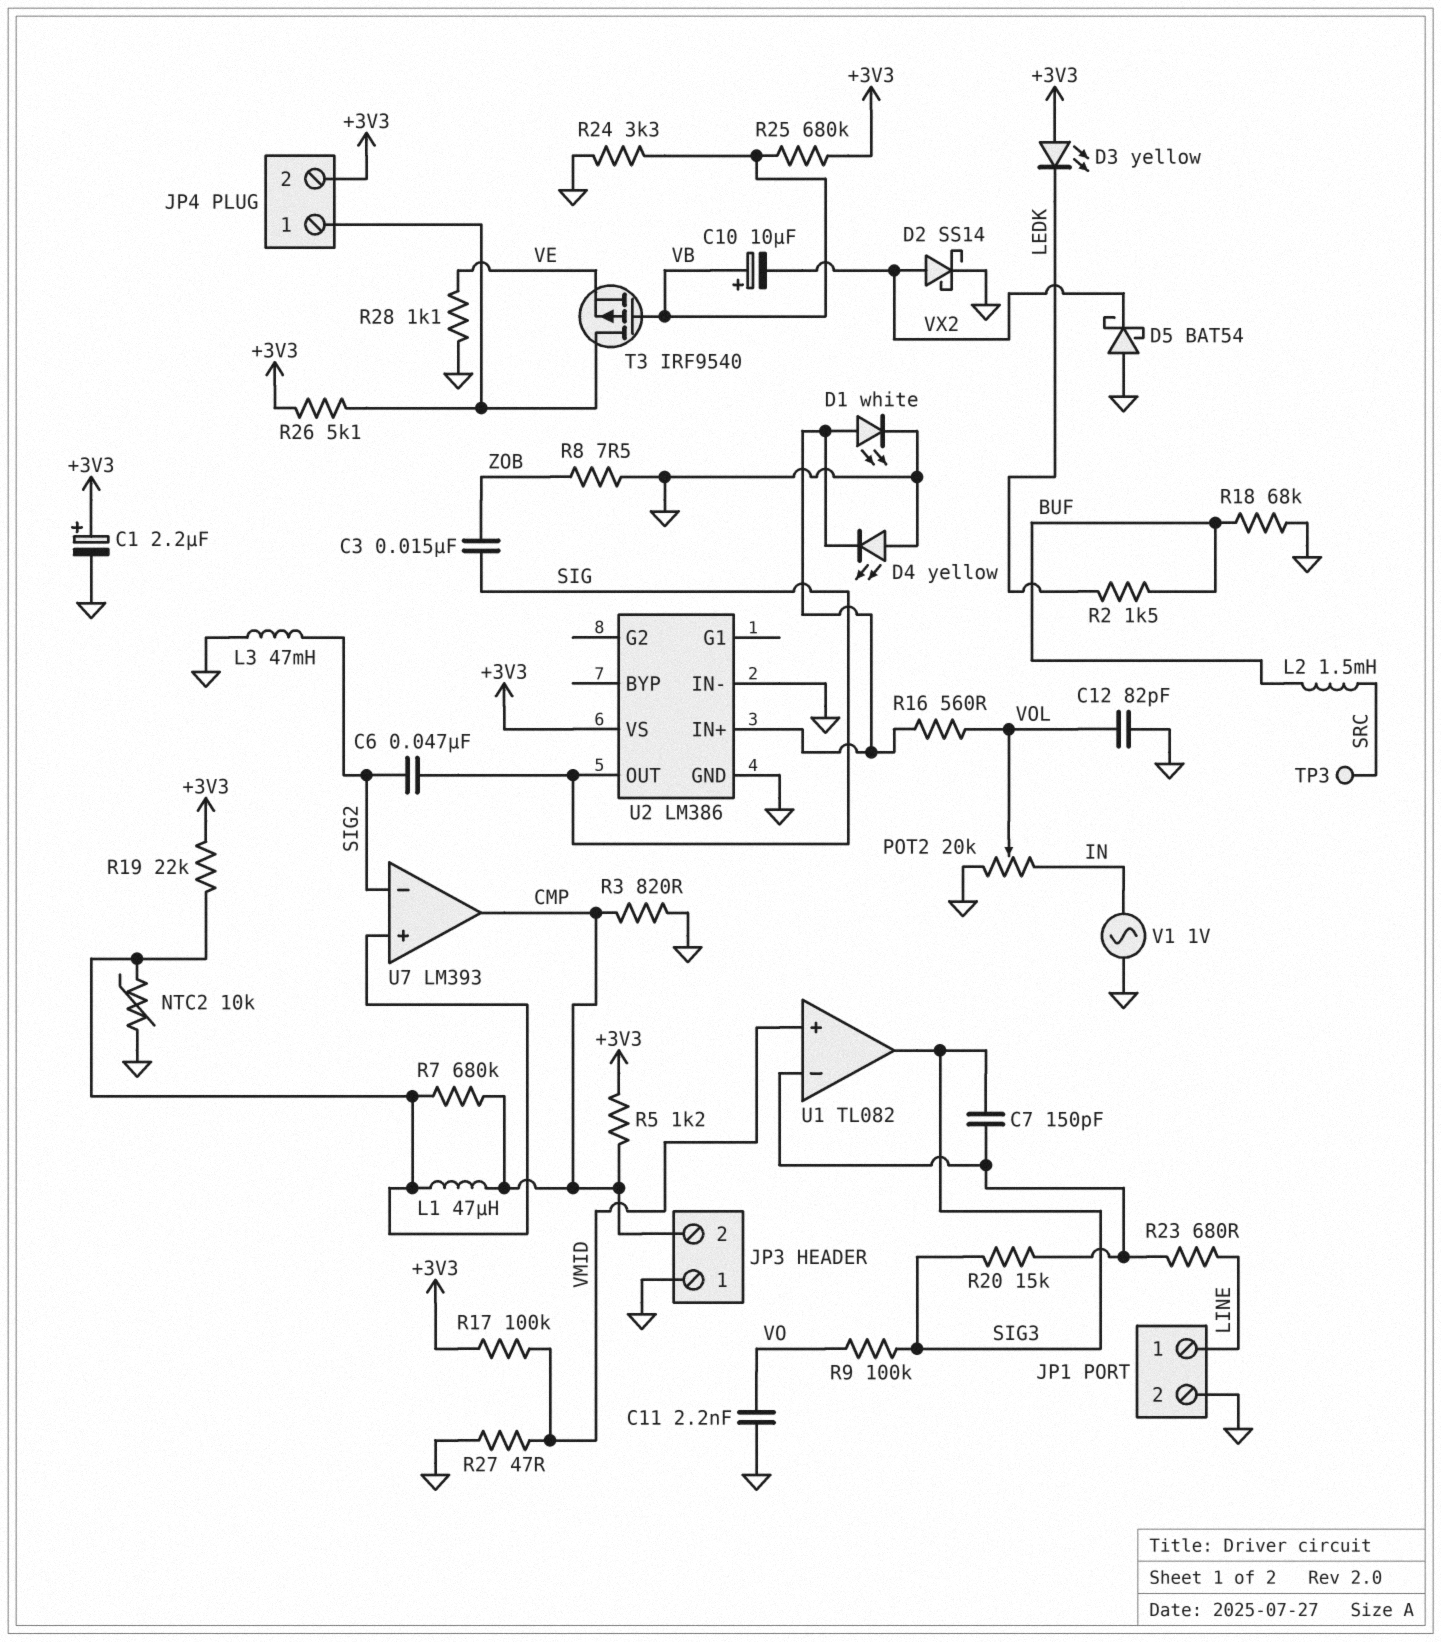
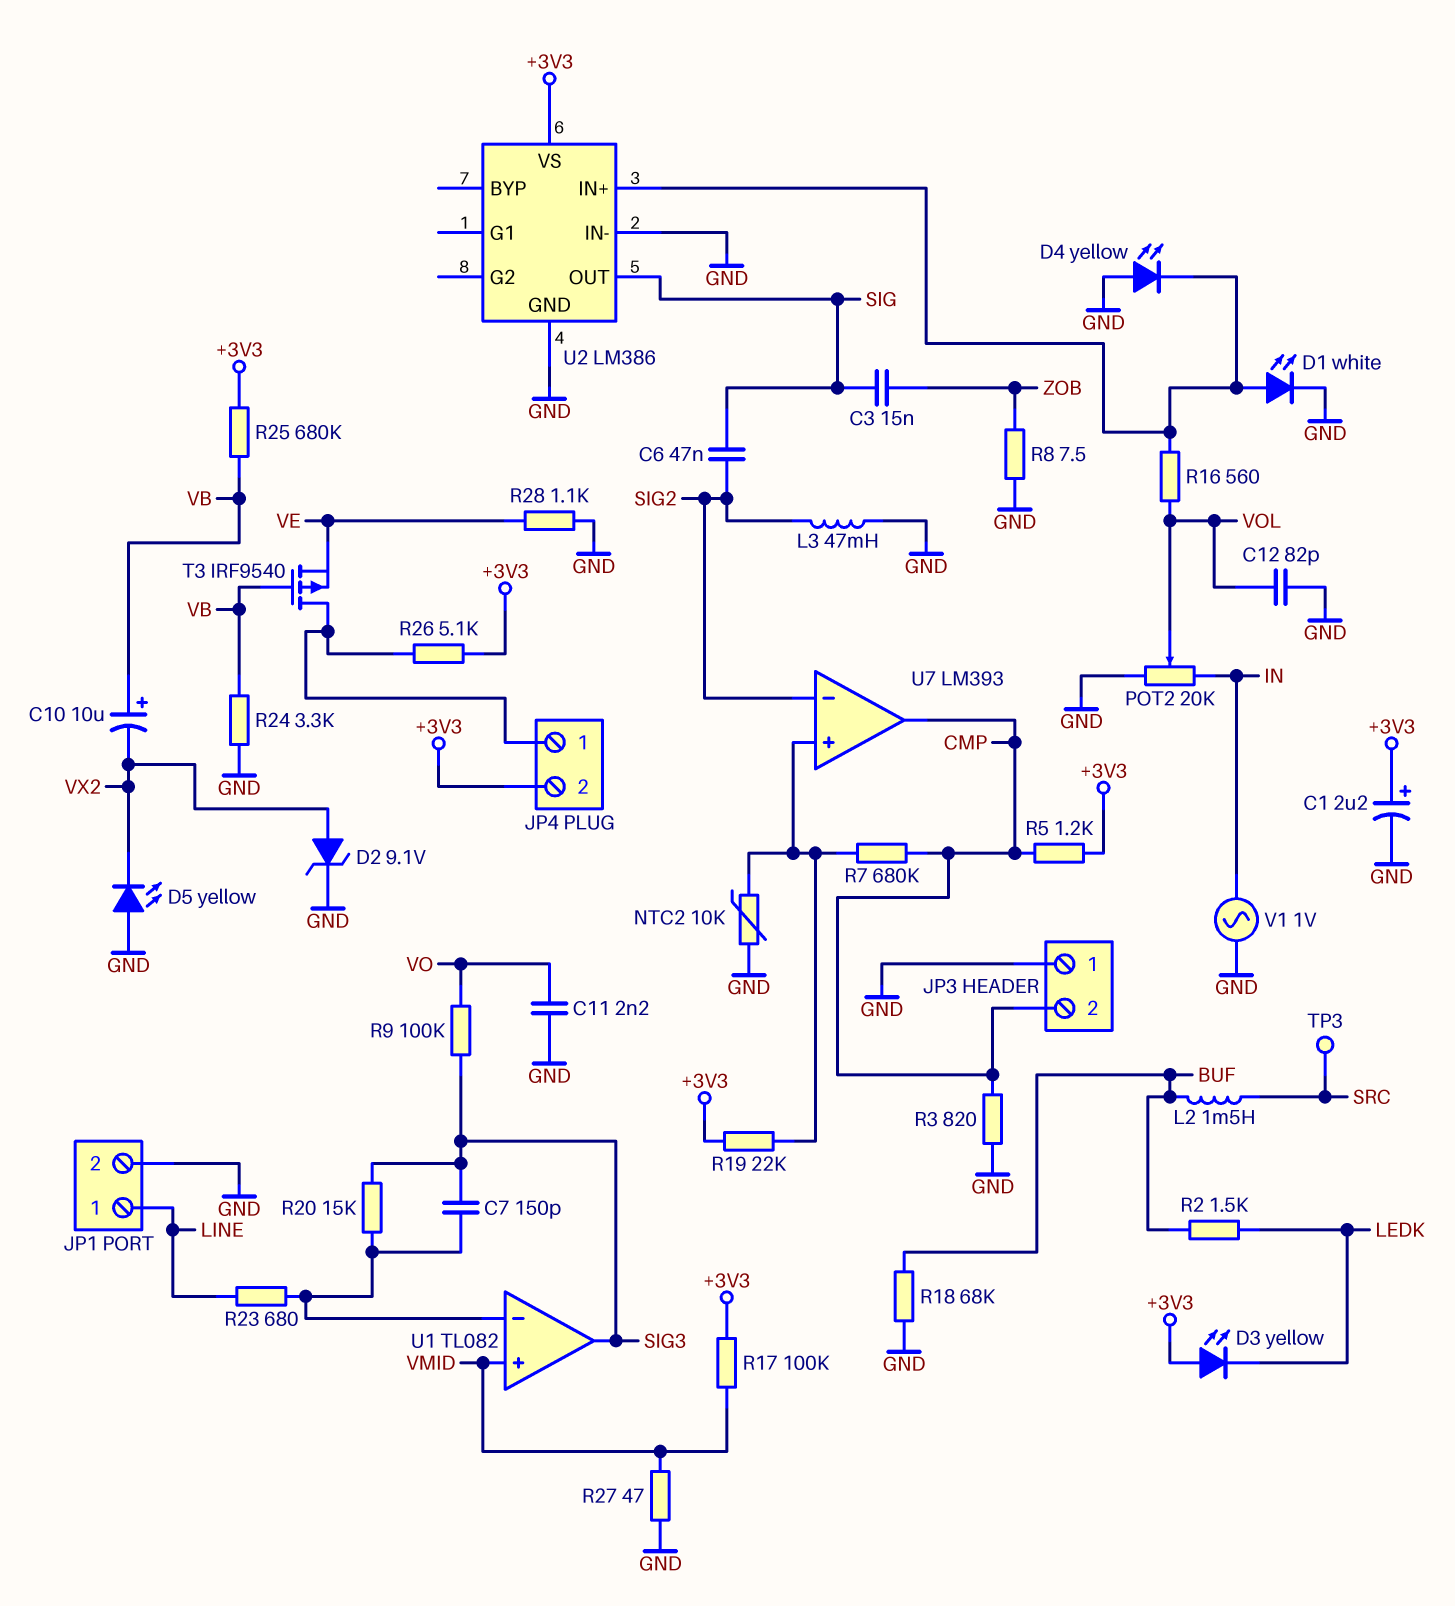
D2: schottky SS14 (A VX2, K GND) -> zener 9.1V (A VX2, K GND)
D5: schottky BAT54 (A GND, K VX2) -> LED yellow (A GND, K VX2)
L1: 47uH (CMP, U7/in+) -> none

